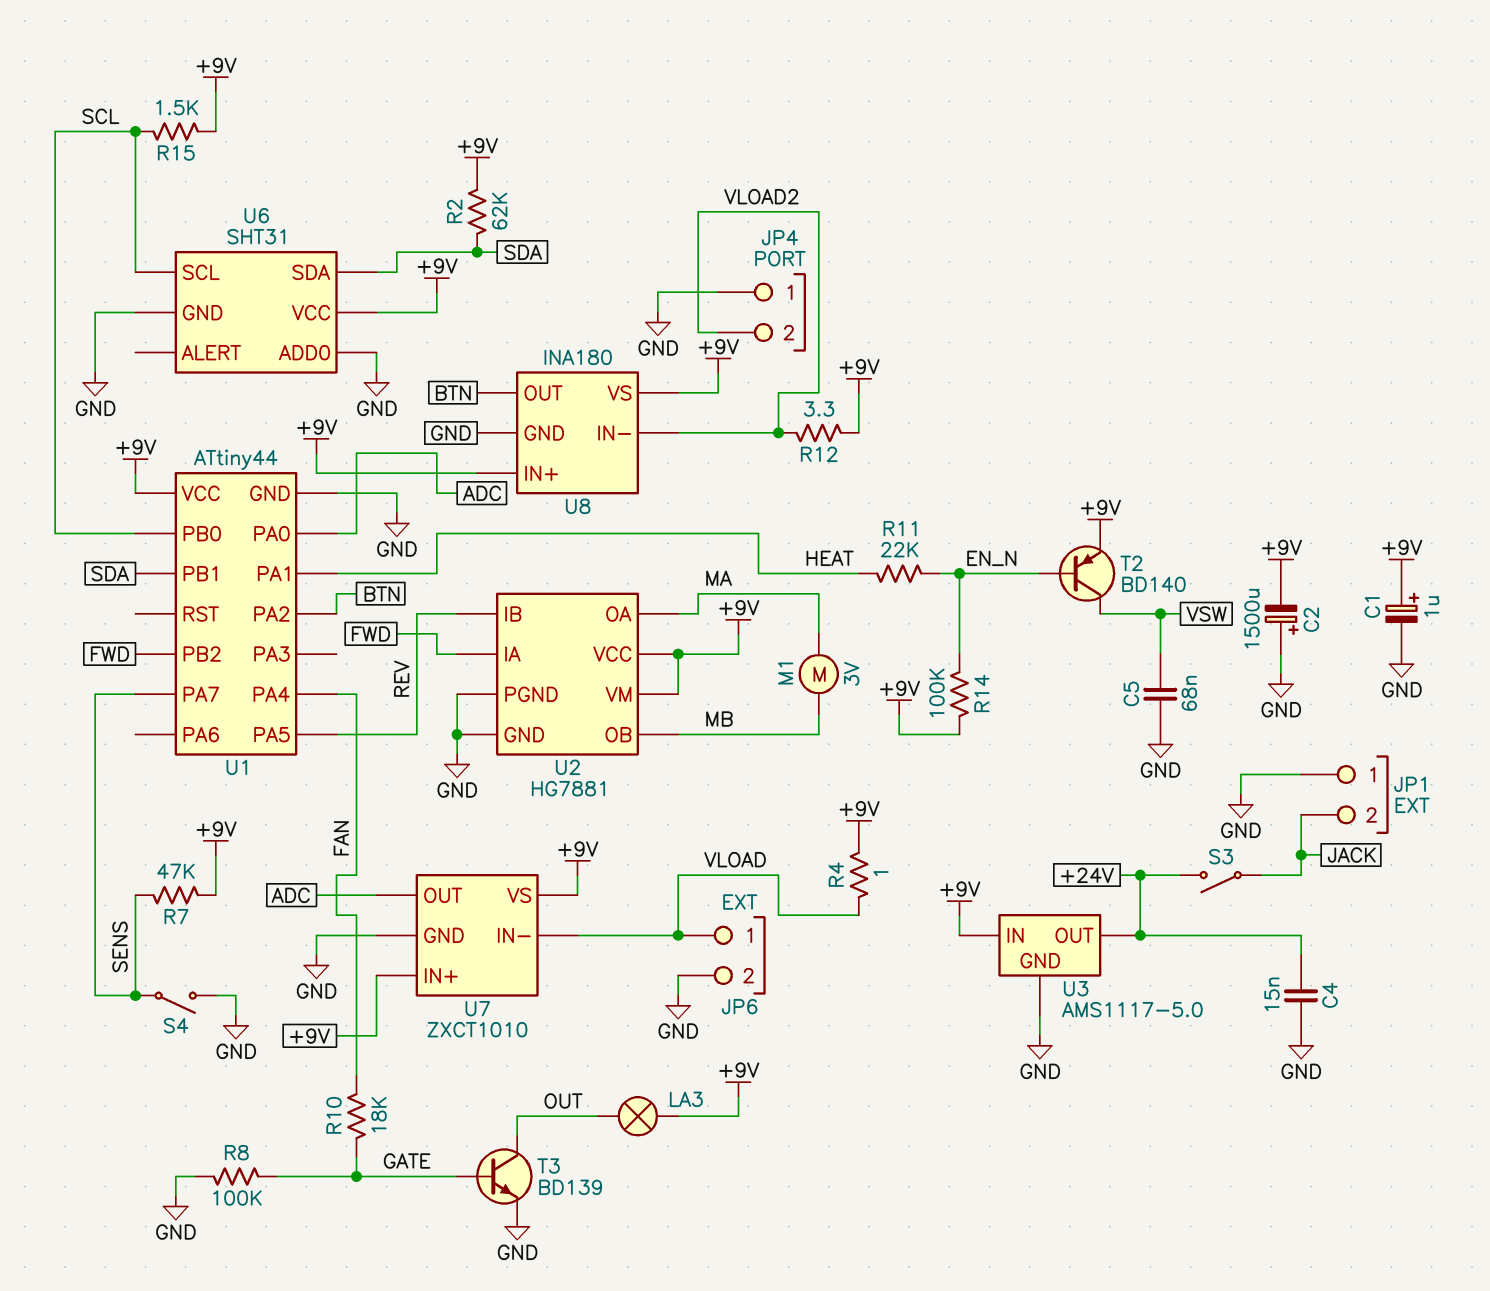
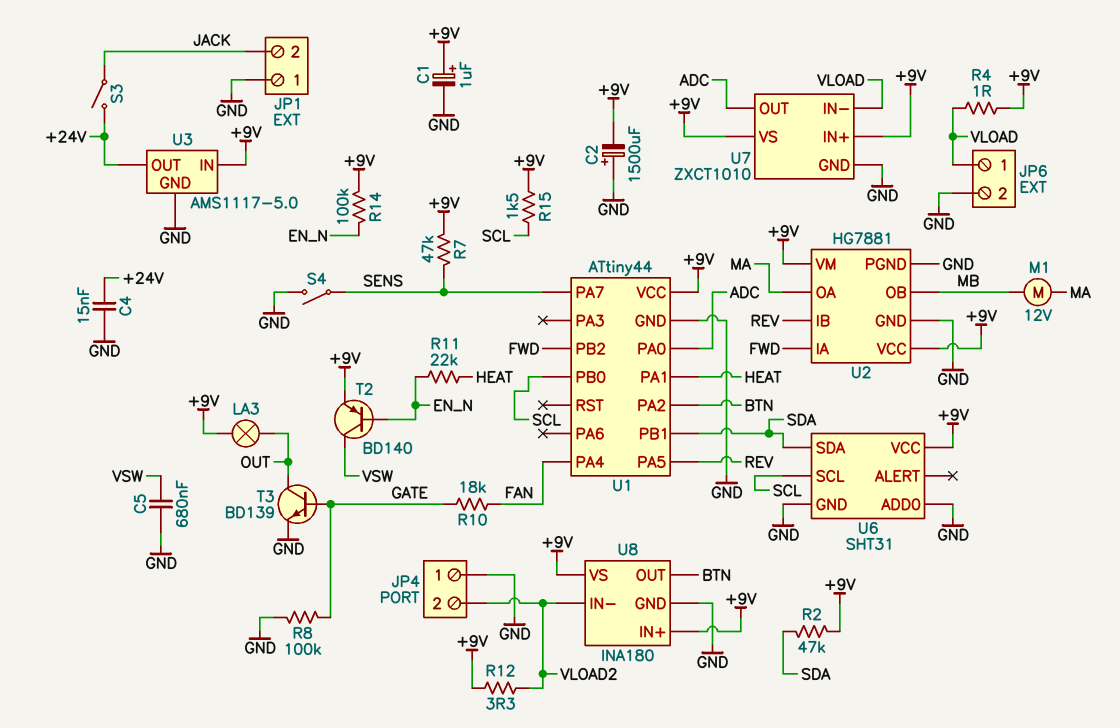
C5: 68nF (GND, VSW) -> 680nF (GND, VSW)
M1: motor 3V (MA, MB) -> motor 12V (MA, MB)
R2: 62k (+9V, SDA) -> 47k (+9V, SDA)

